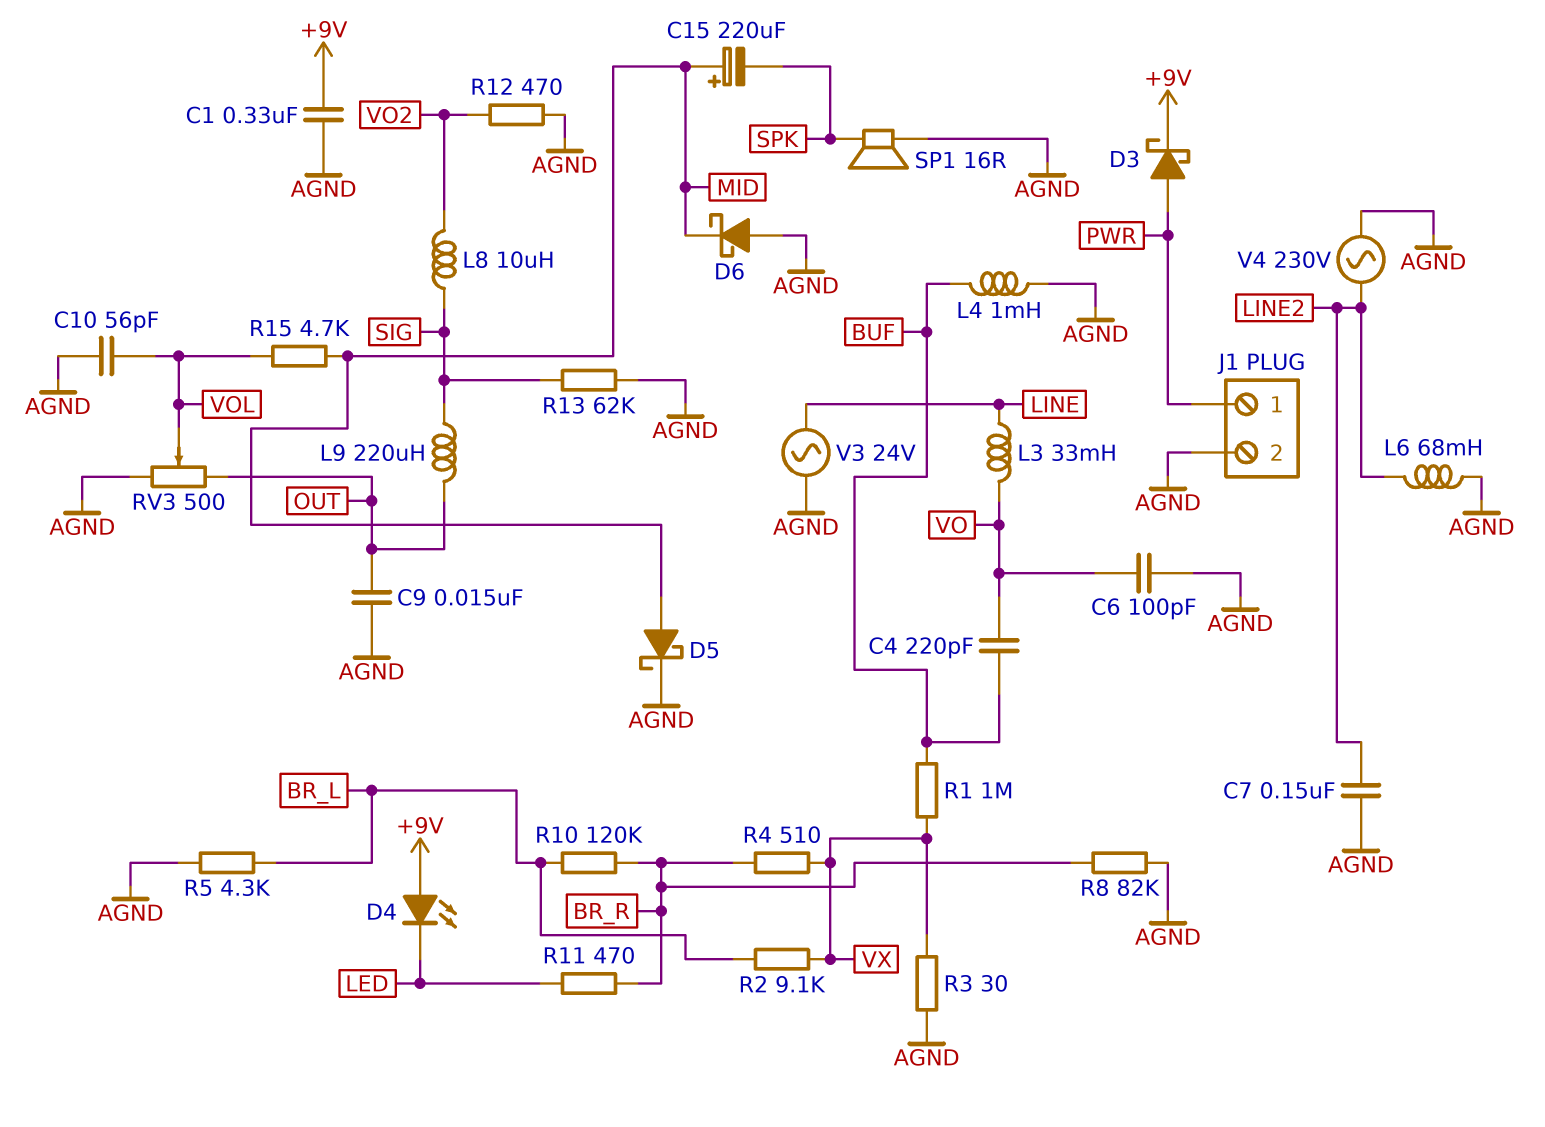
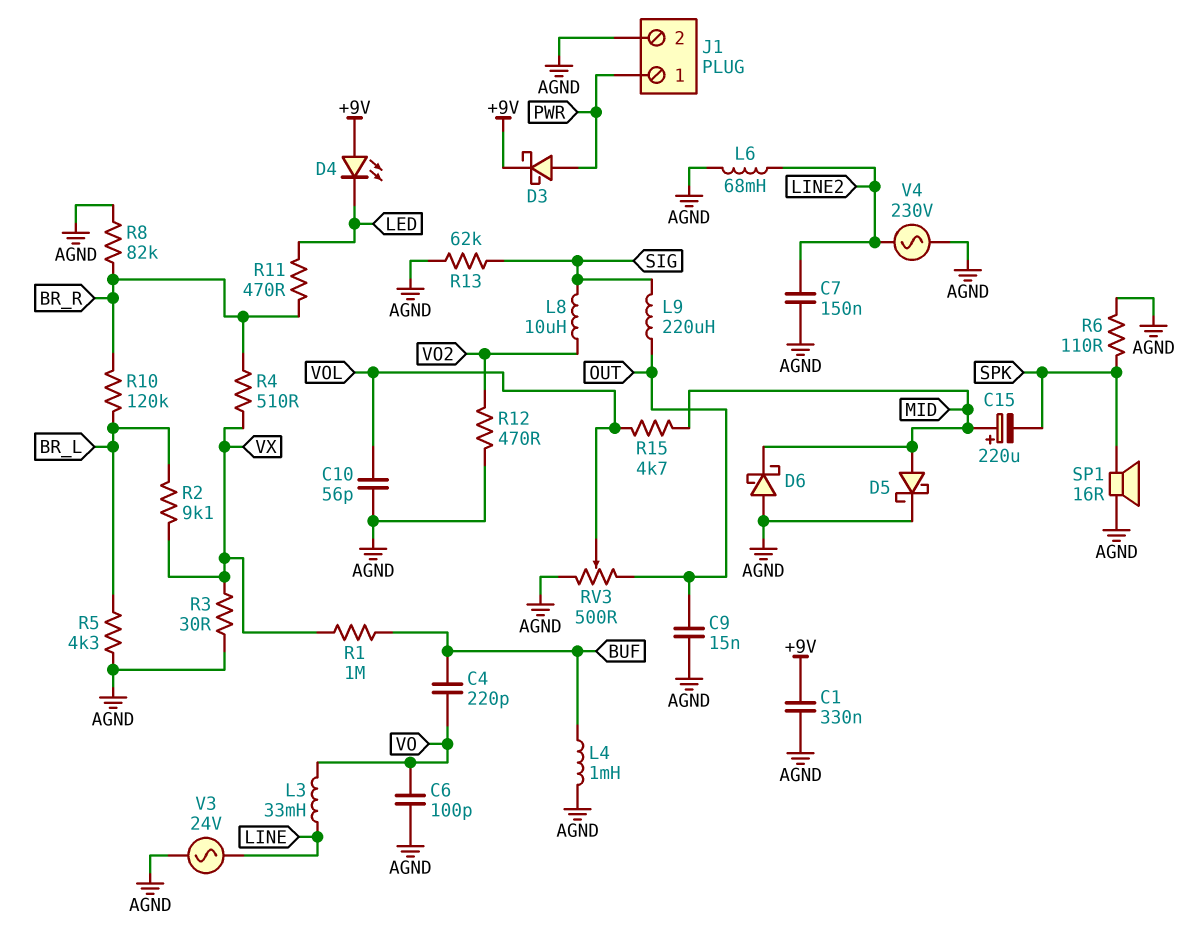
R6: none -> 110 (AGND, SPK)

